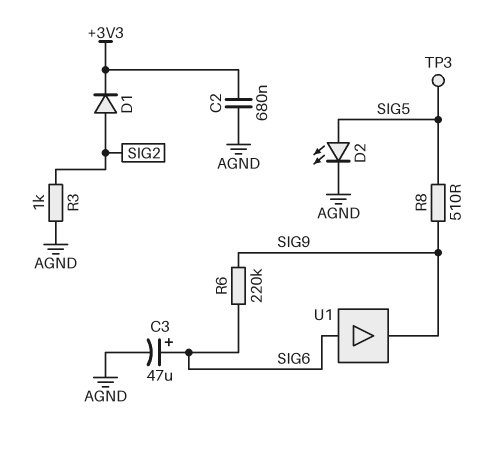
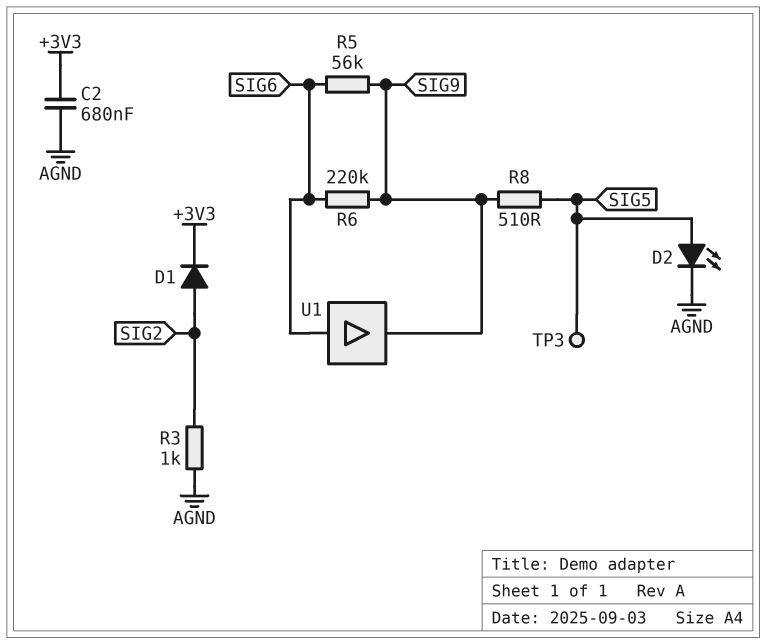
C3: 47uF (plus SIG6, minus AGND) -> none
R5: none -> 56k (SIG6, SIG9)

